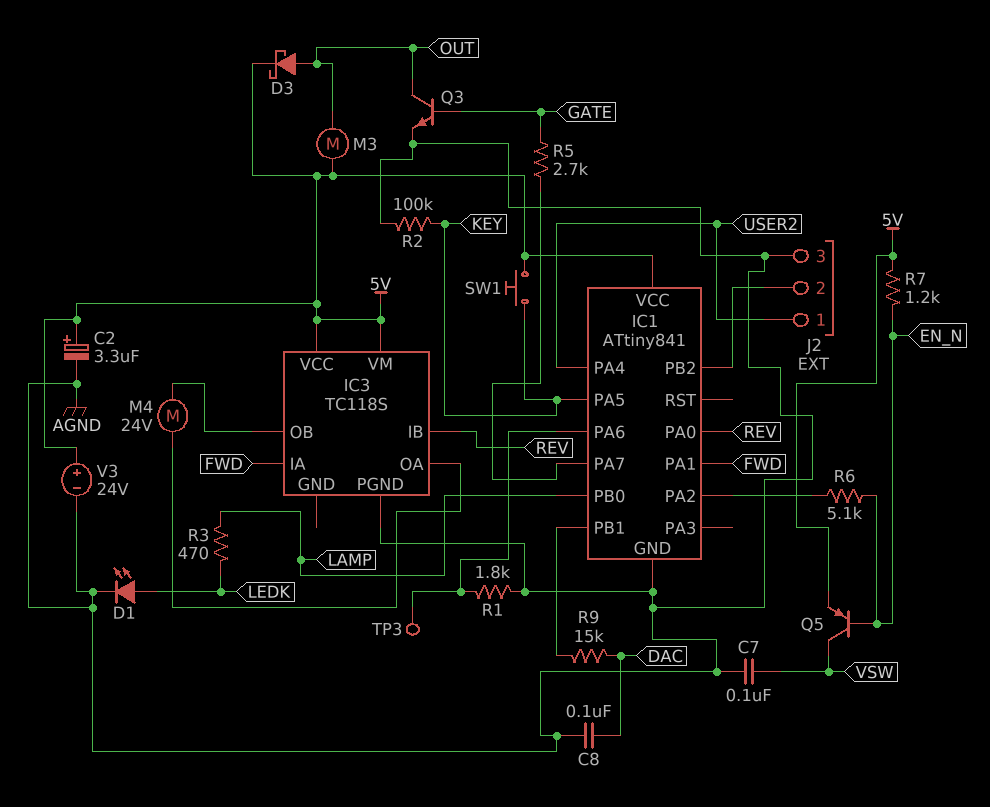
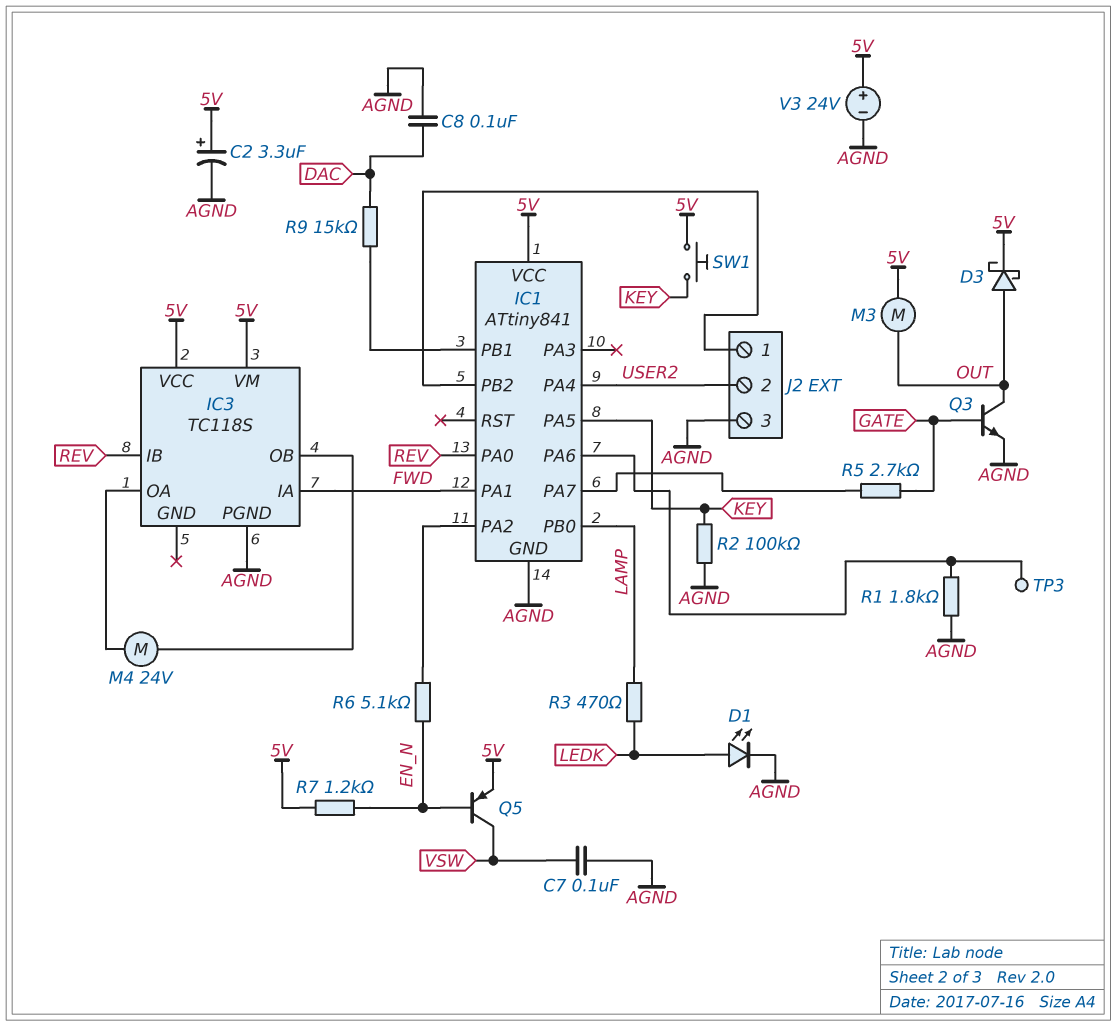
J2 pin 1: USER2 -> IC1/PB2
J2 pin 2: IC1/PB2 -> USER2

